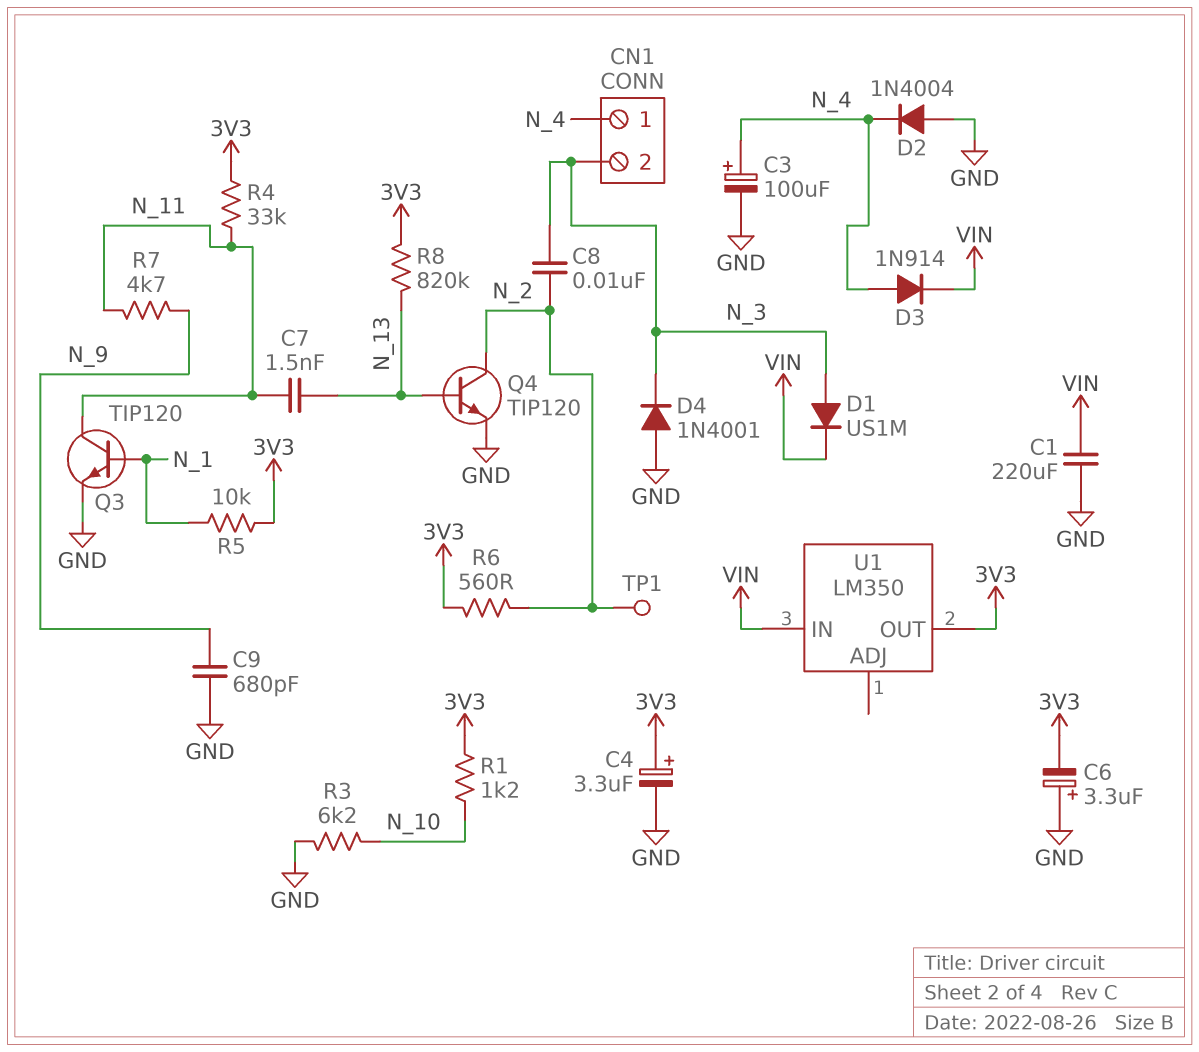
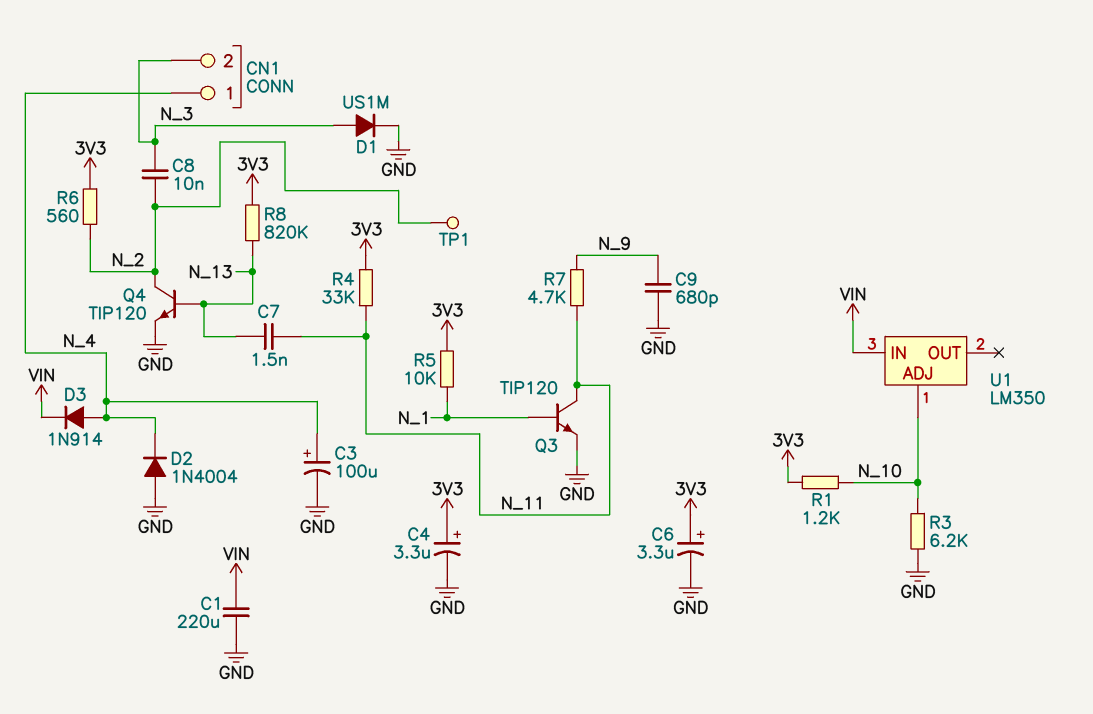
C6: 3.3uF (plus GND, minus 3V3) -> 3.3uF (plus 3V3, minus GND)
D1: diode US1M (A N_3, K VIN) -> diode US1M (A N_3, K GND)
D4: diode 1N4001 (A GND, K N_3) -> none
U1 pin ADJ: none -> N_10
U1 pin OUT: 3V3 -> none

